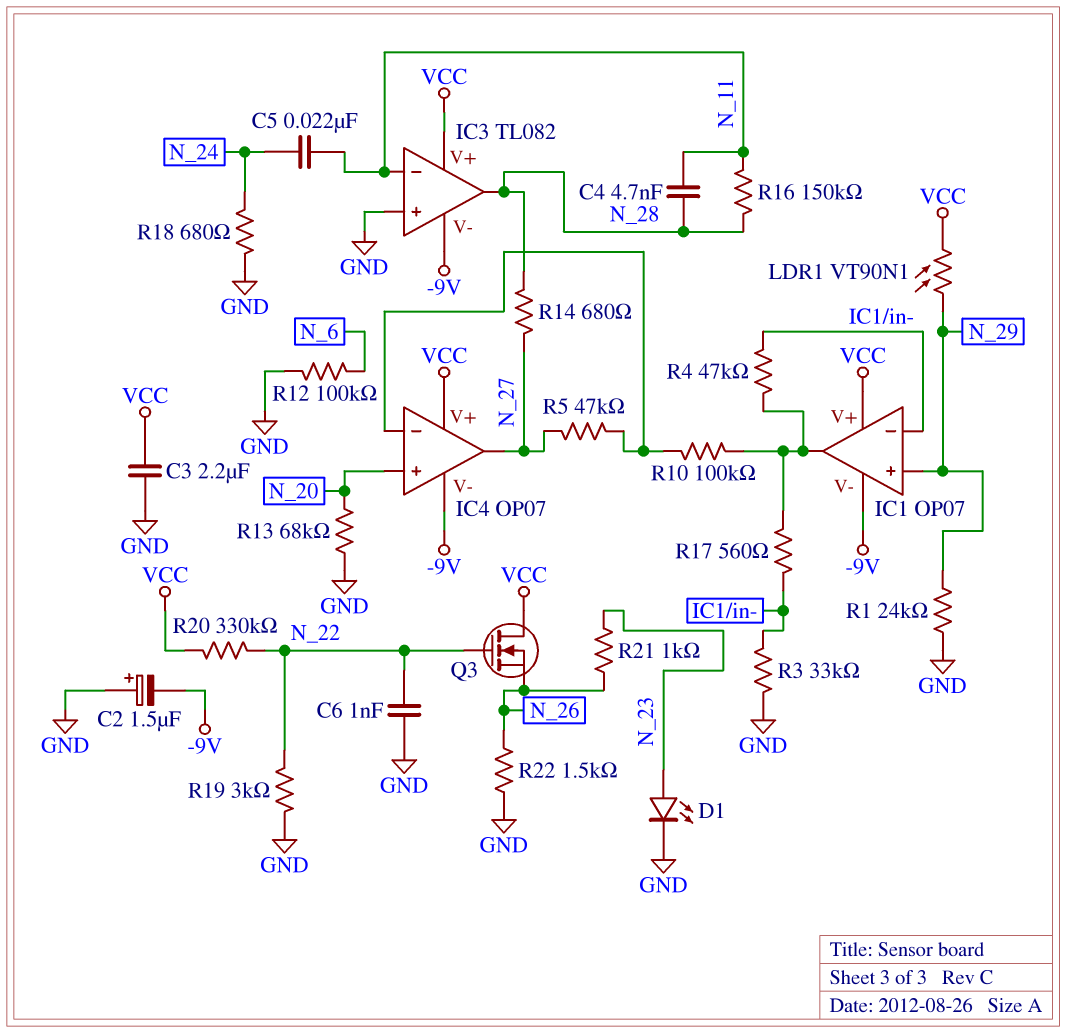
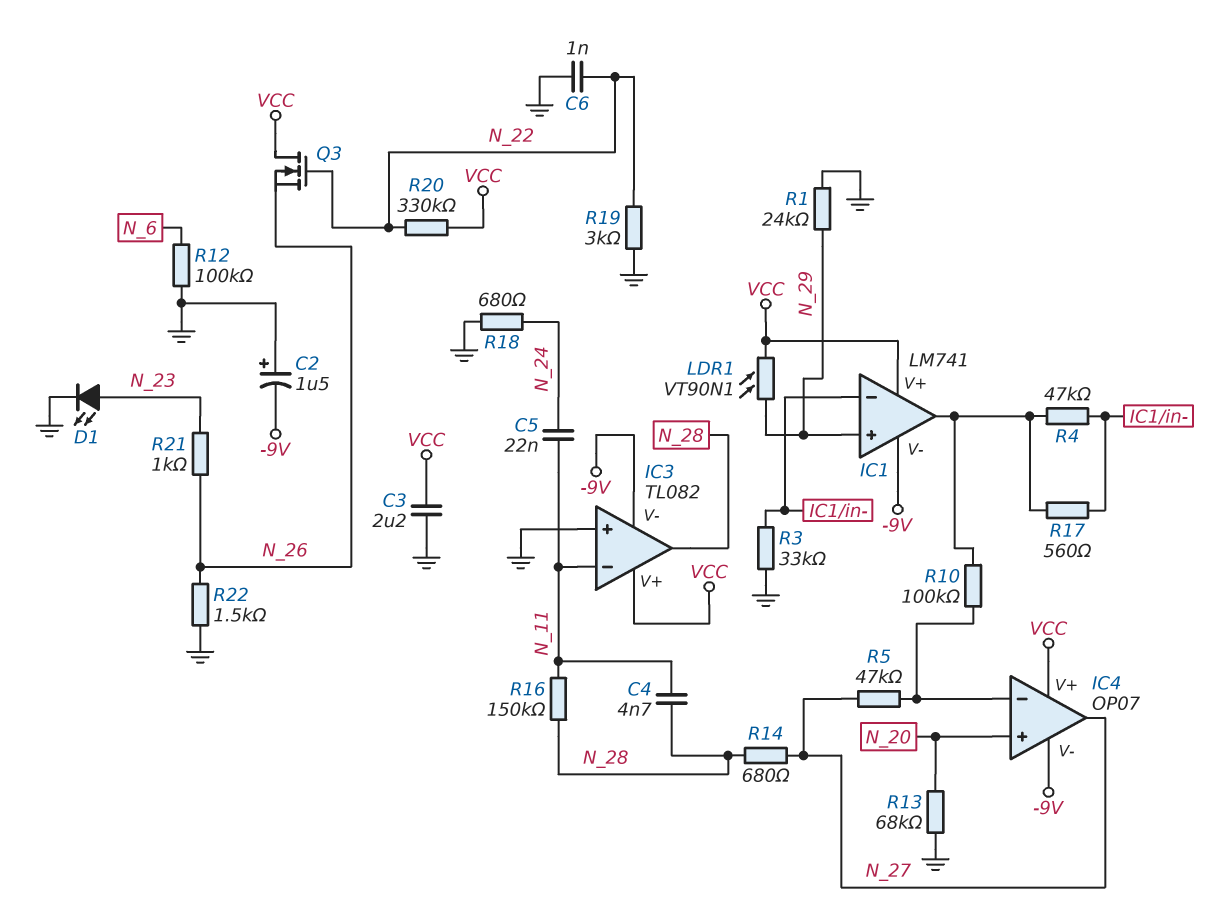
IC1: OP07 -> LM741

